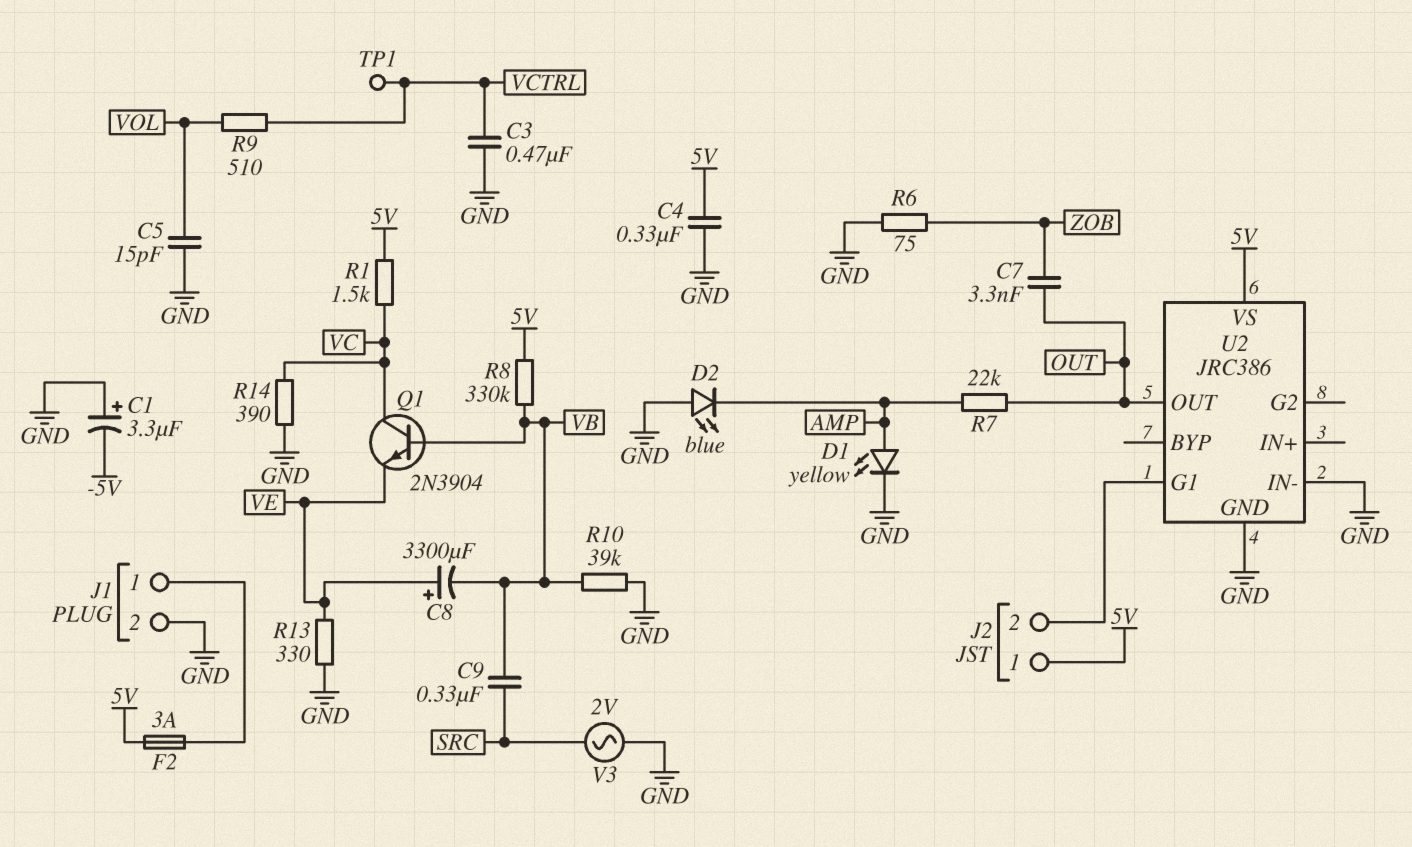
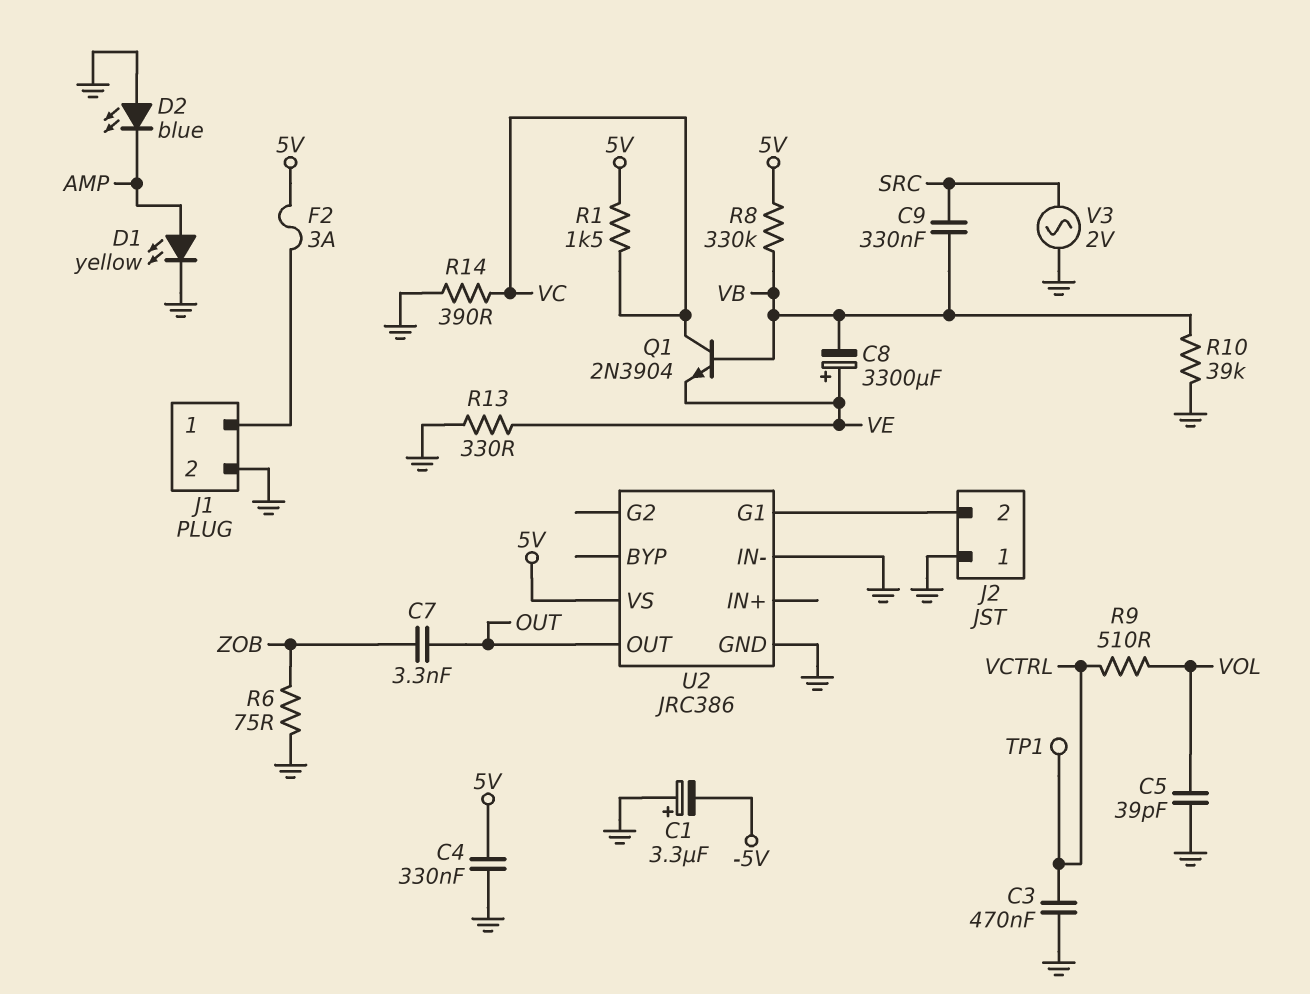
C5: 15pF (GND, VOL) -> 39pF (GND, VOL)
J2 pin 1: 5V -> GND
R7: 22k (AMP, OUT) -> none

